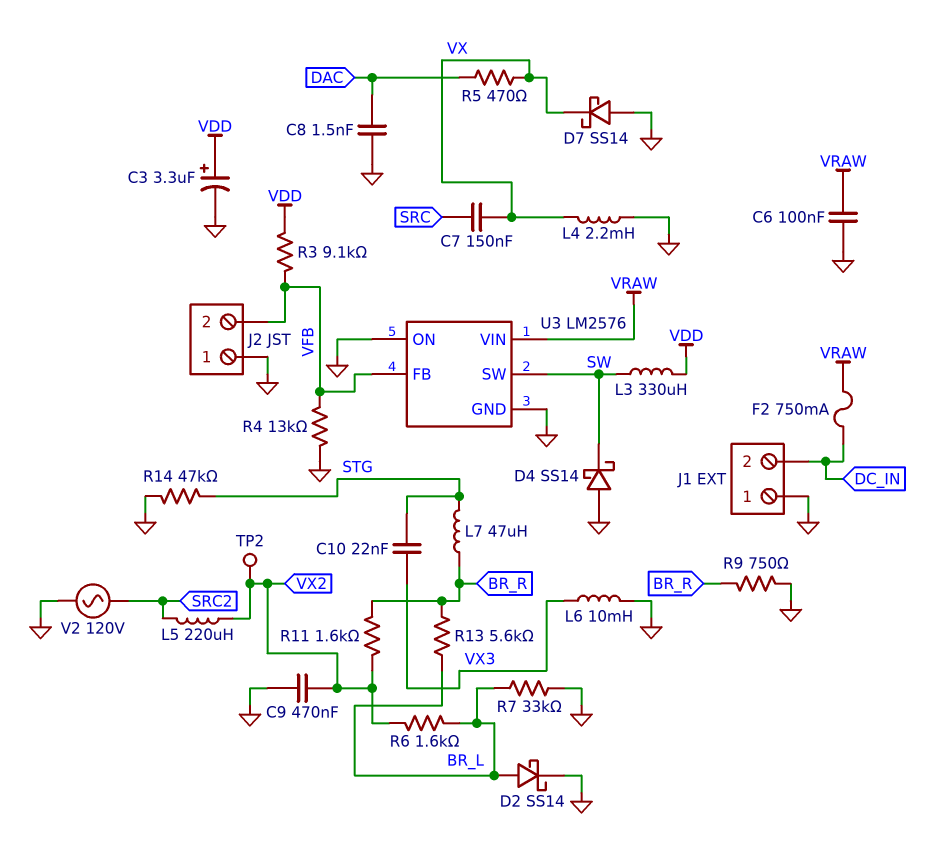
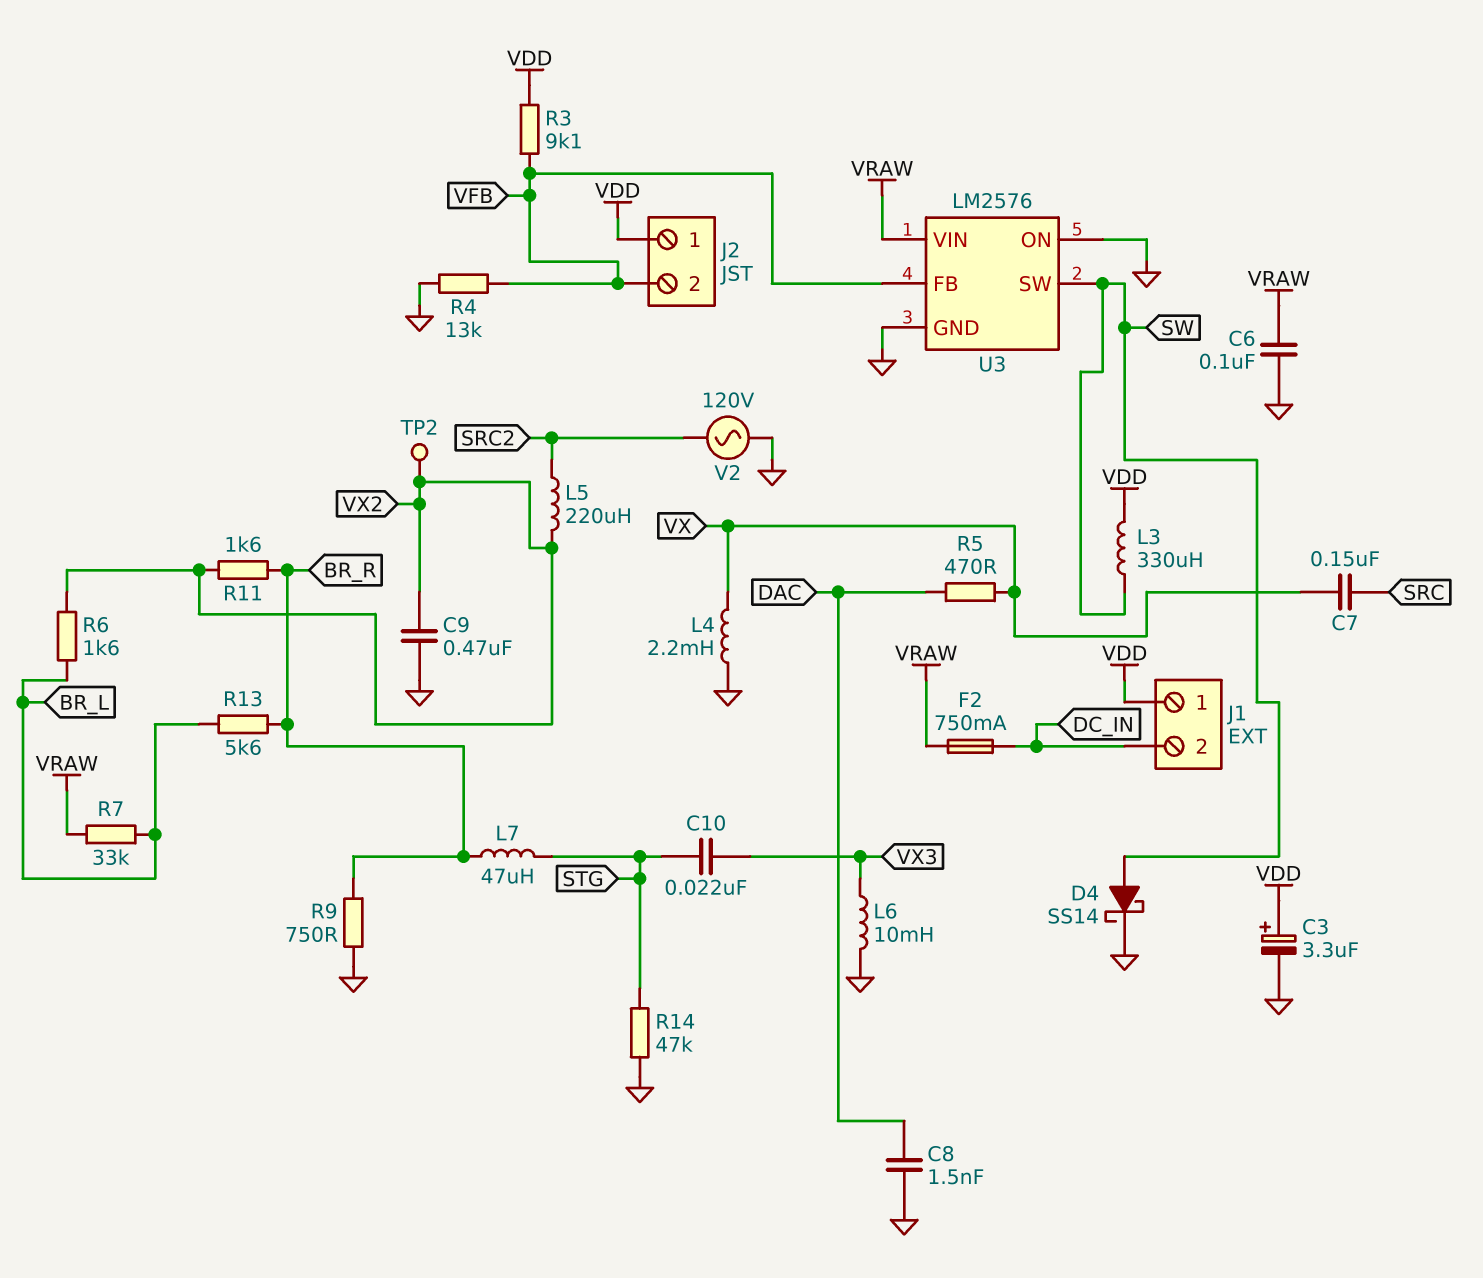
D2: schottky SS14 (A BR_L, K GND) -> none
D4: schottky SS14 (A GND, K SW) -> schottky SS14 (A SW, K GND)
D7: schottky SS14 (A GND, K VX) -> none
J1 pin 1: GND -> VDD
J2 pin 1: GND -> VDD
R7: 33k (BR_L, GND) -> 33k (BR_L, VRAW)

